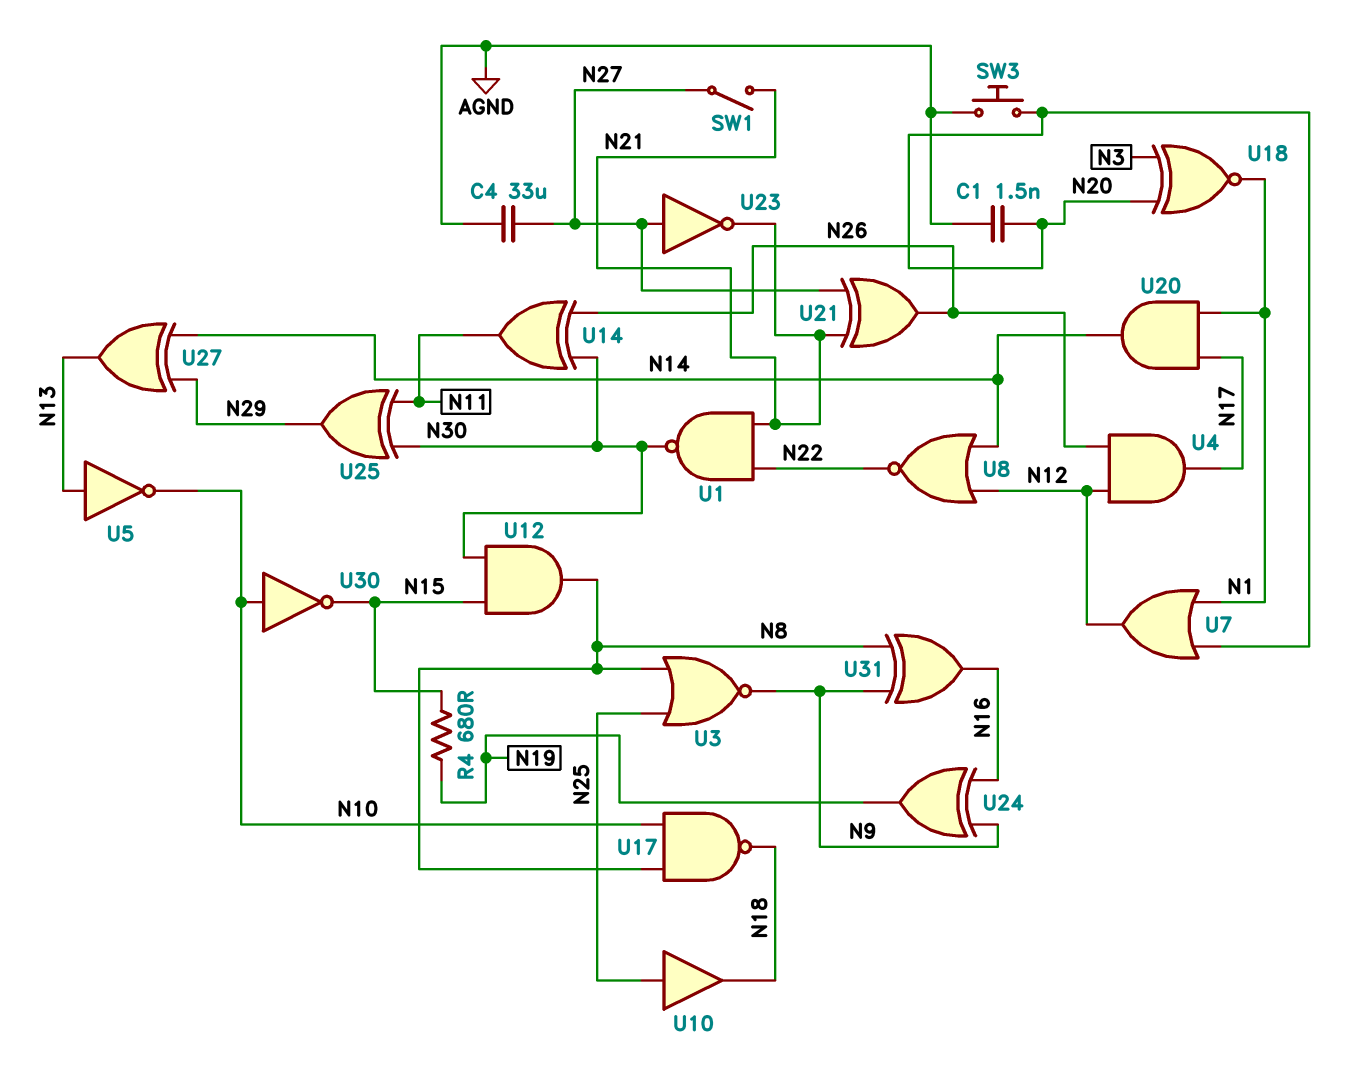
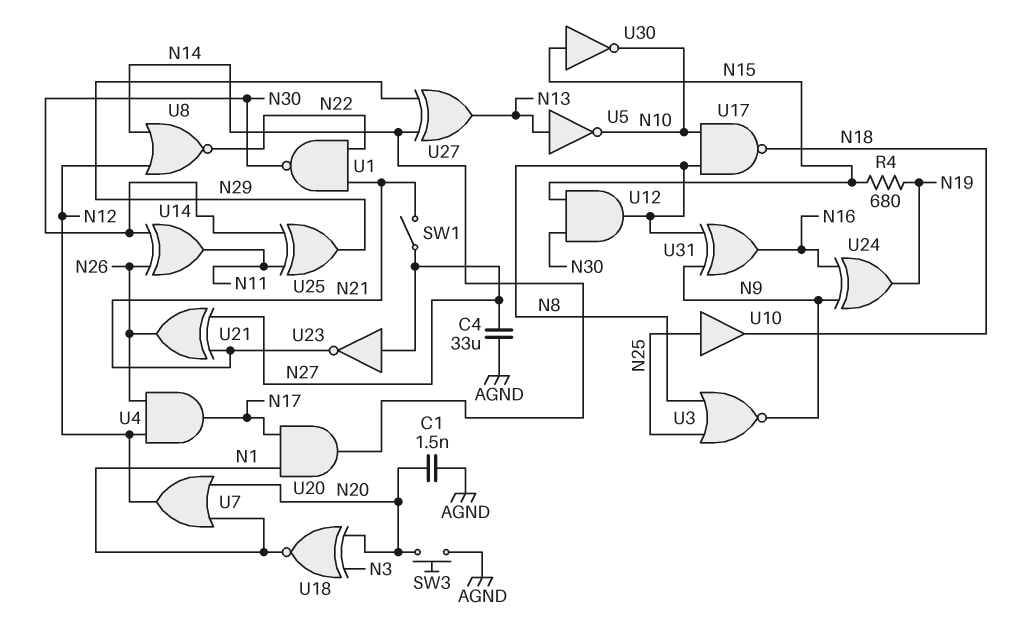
U30: NOT (in N10, out N15) -> NOT (in N15, out N10)

